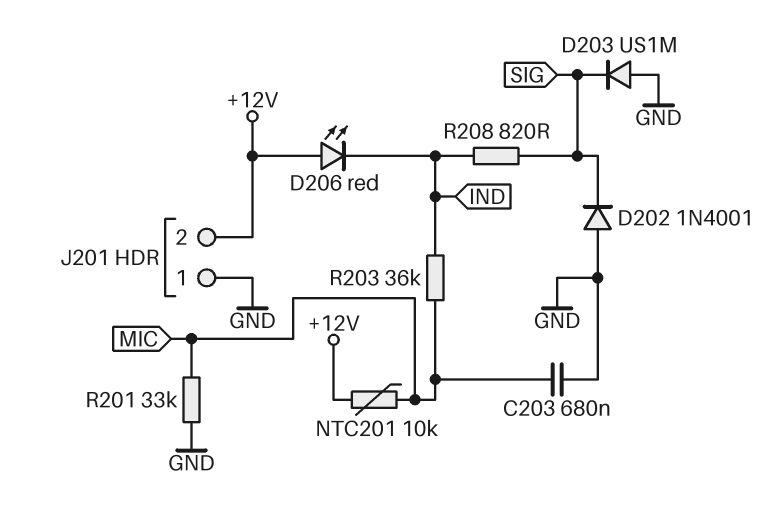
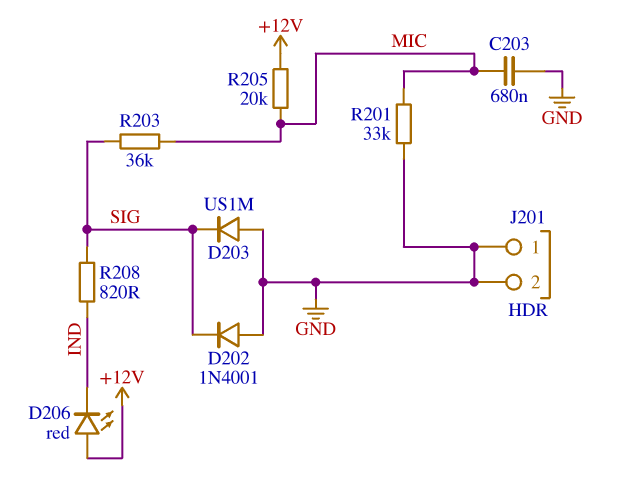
J201 pin 2: +12V -> GND
NTC201: 10k (+12V, MIC) -> none
R203: 36k (IND, MIC) -> 36k (MIC, SIG)
R205: none -> 20k (+12V, MIC)

